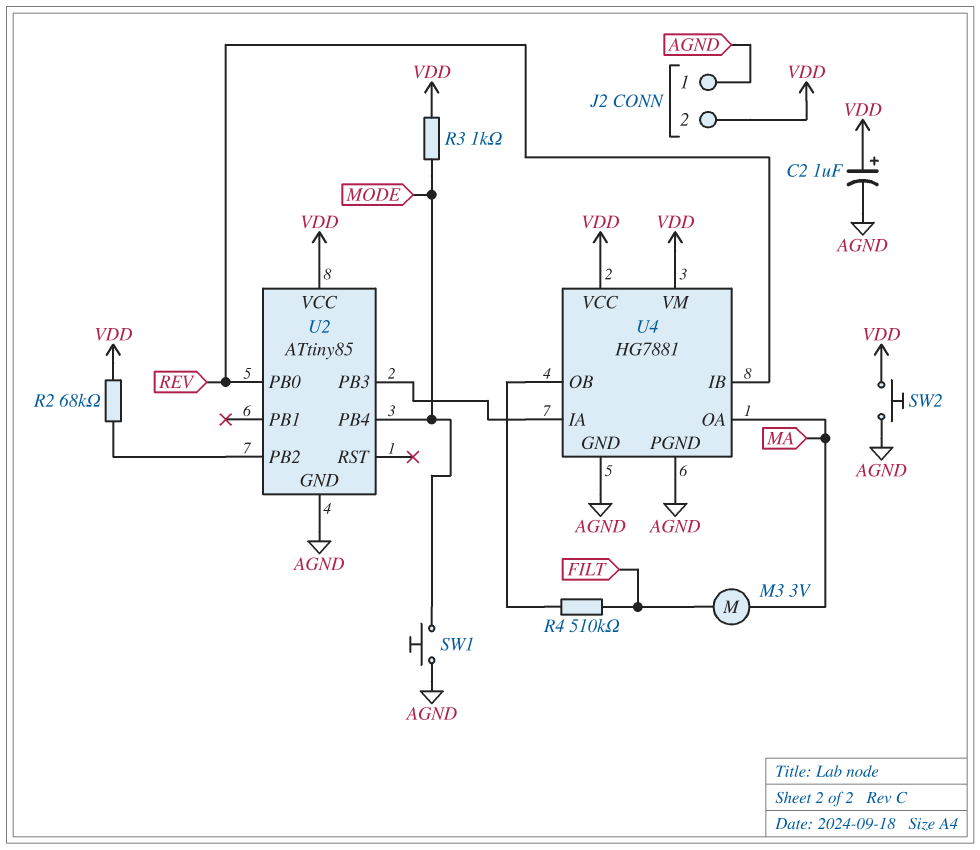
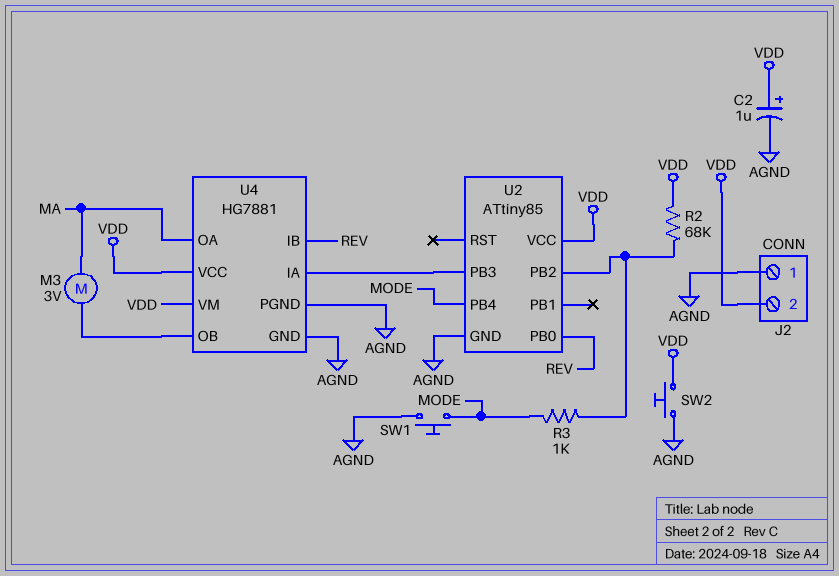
M3: motor 3V (FILT, MA) -> motor 3V (MA, U4/OB)
R3: 1k (MODE, VDD) -> 1k (MODE, U2/PB2)
R4: 510k (FILT, U4/OB) -> none

